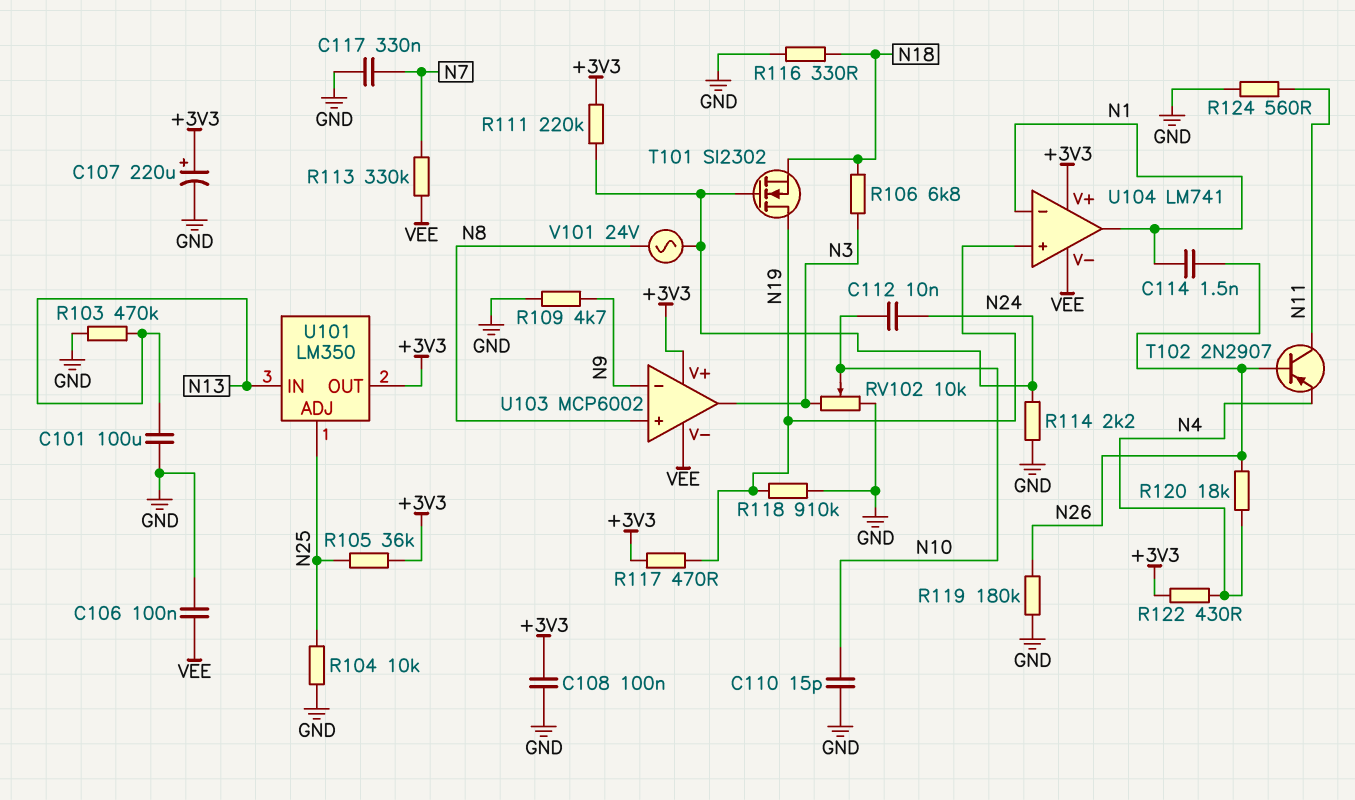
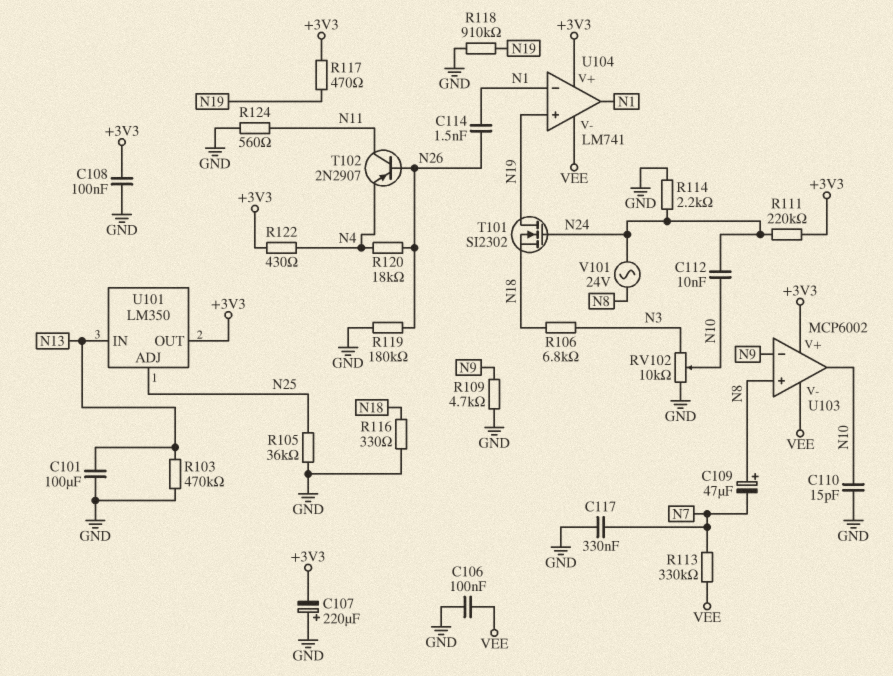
C107: 220uF (plus +3V3, minus GND) -> 220uF (plus GND, minus +3V3)
C109: none -> 47uF (plus N8, minus N7)
R104: 10k (GND, N25) -> none
R105: 36k (+3V3, N25) -> 36k (GND, N25)
U103 pin out: N3 -> N10

